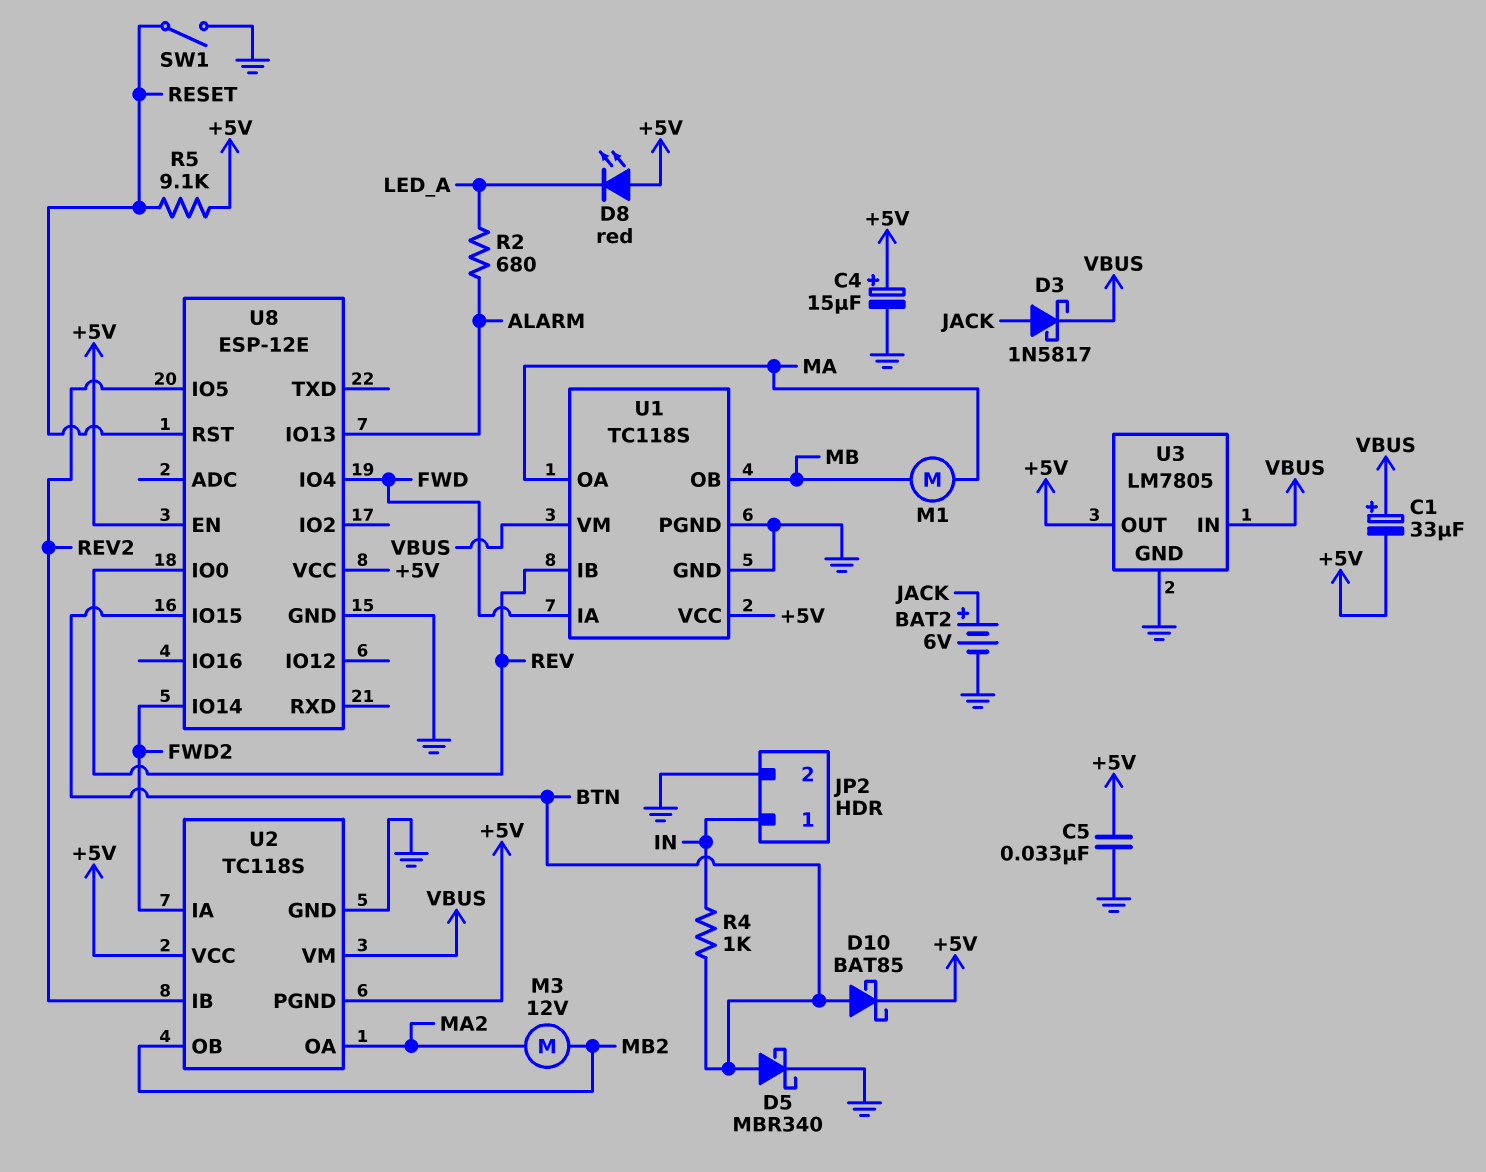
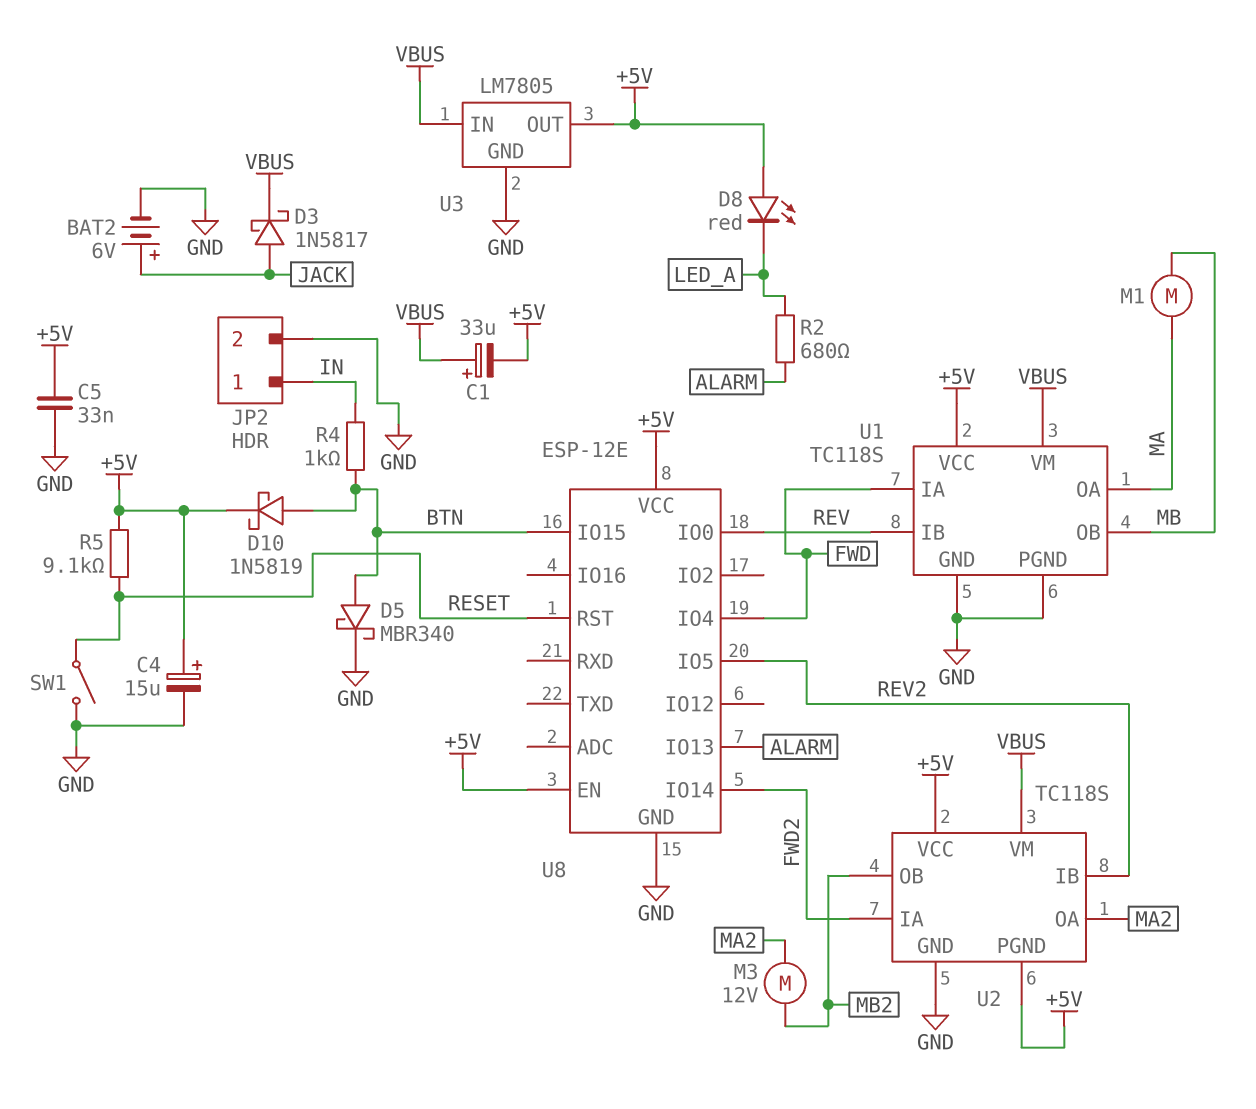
D10: schottky BAT85 (A BTN, K +5V) -> schottky 1N5819 (A BTN, K +5V)

